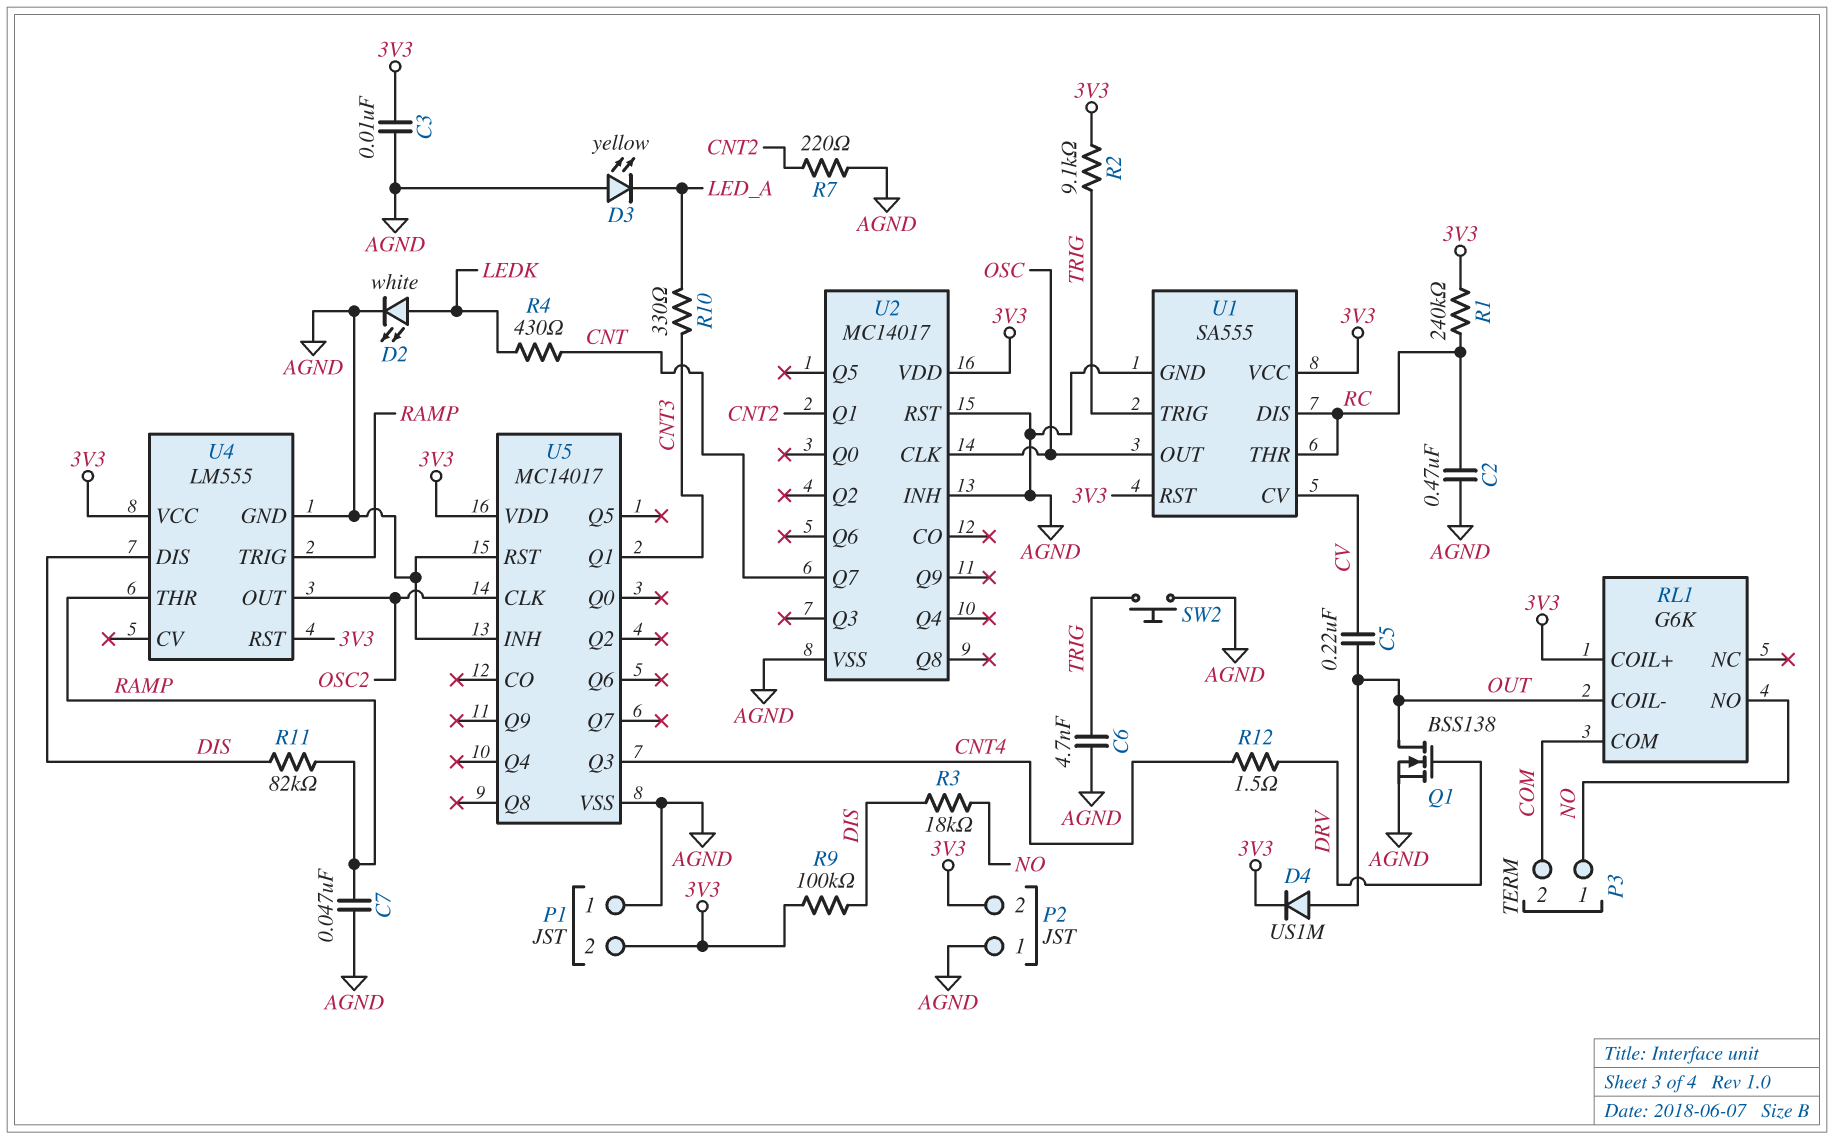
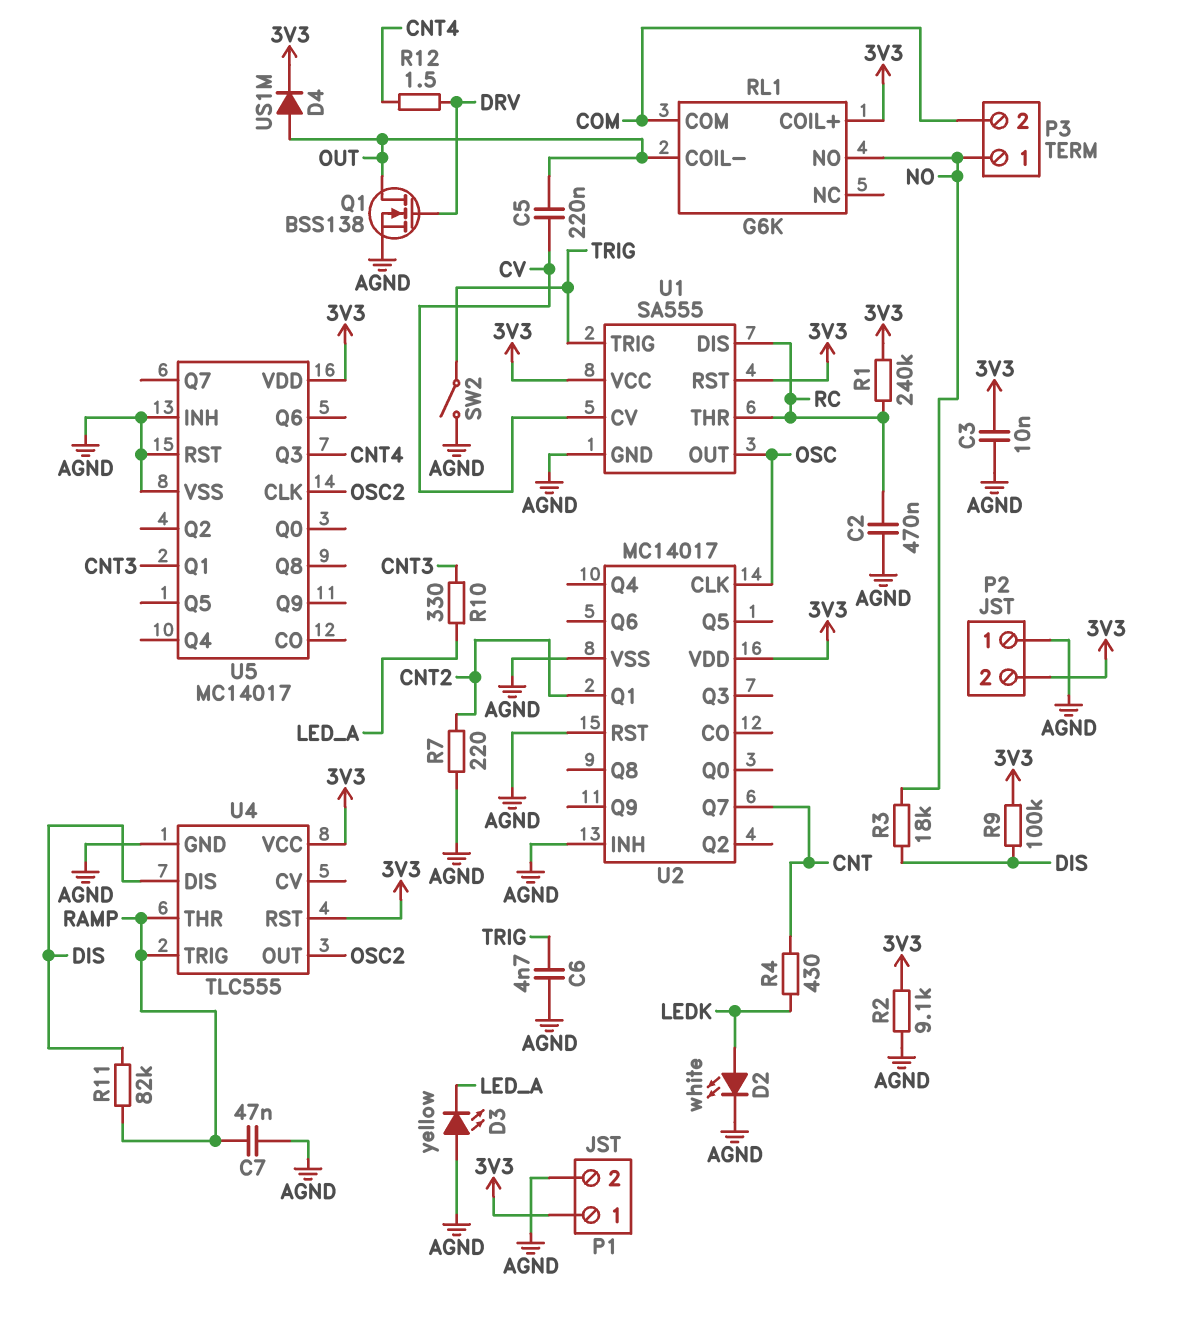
P1 pin 1: AGND -> 3V3
P1 pin 2: 3V3 -> AGND
R2: 9.1k (3V3, TRIG) -> 9.1k (3V3, AGND)
SW2: button (AGND, TRIG) -> switch (AGND, TRIG)
U4: LM555 -> TLC555

